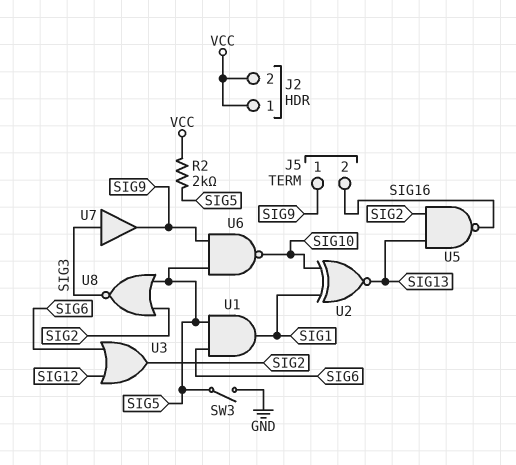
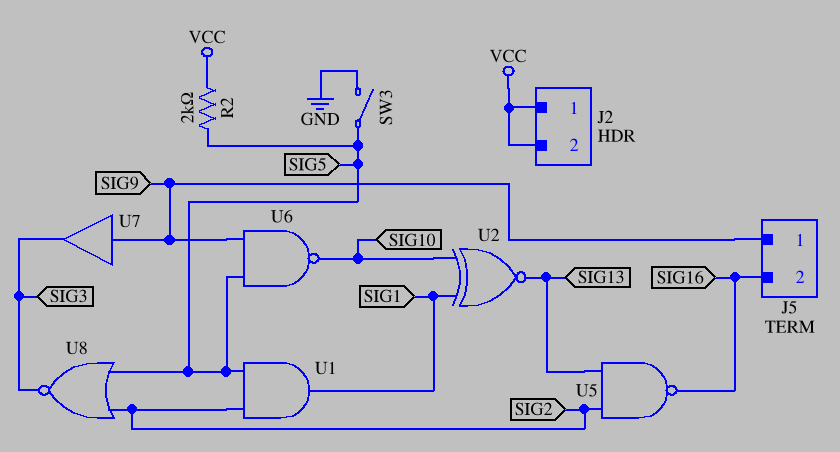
U1: AND (in SIG5, in SIG6, out SIG1) -> AND (in SIG2, in SIG5, out SIG1)
U3: OR (in SIG6, in SIG12, out SIG2) -> none
U7: buffer (in SIG3, out SIG9) -> buffer (in SIG9, out SIG3)

